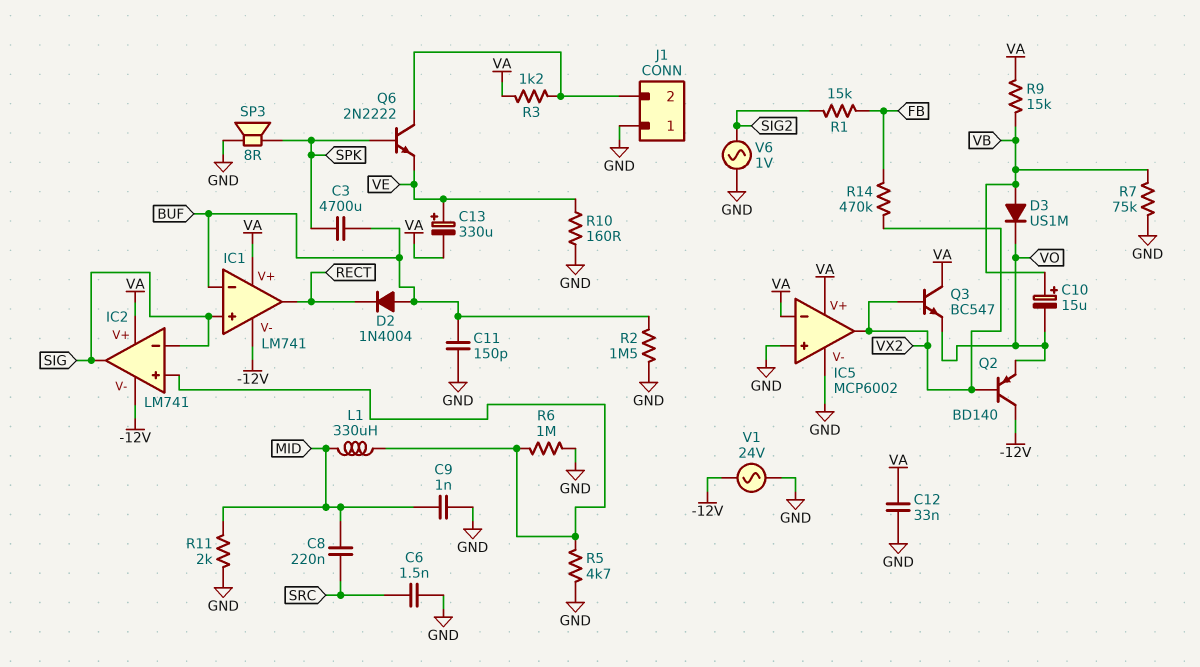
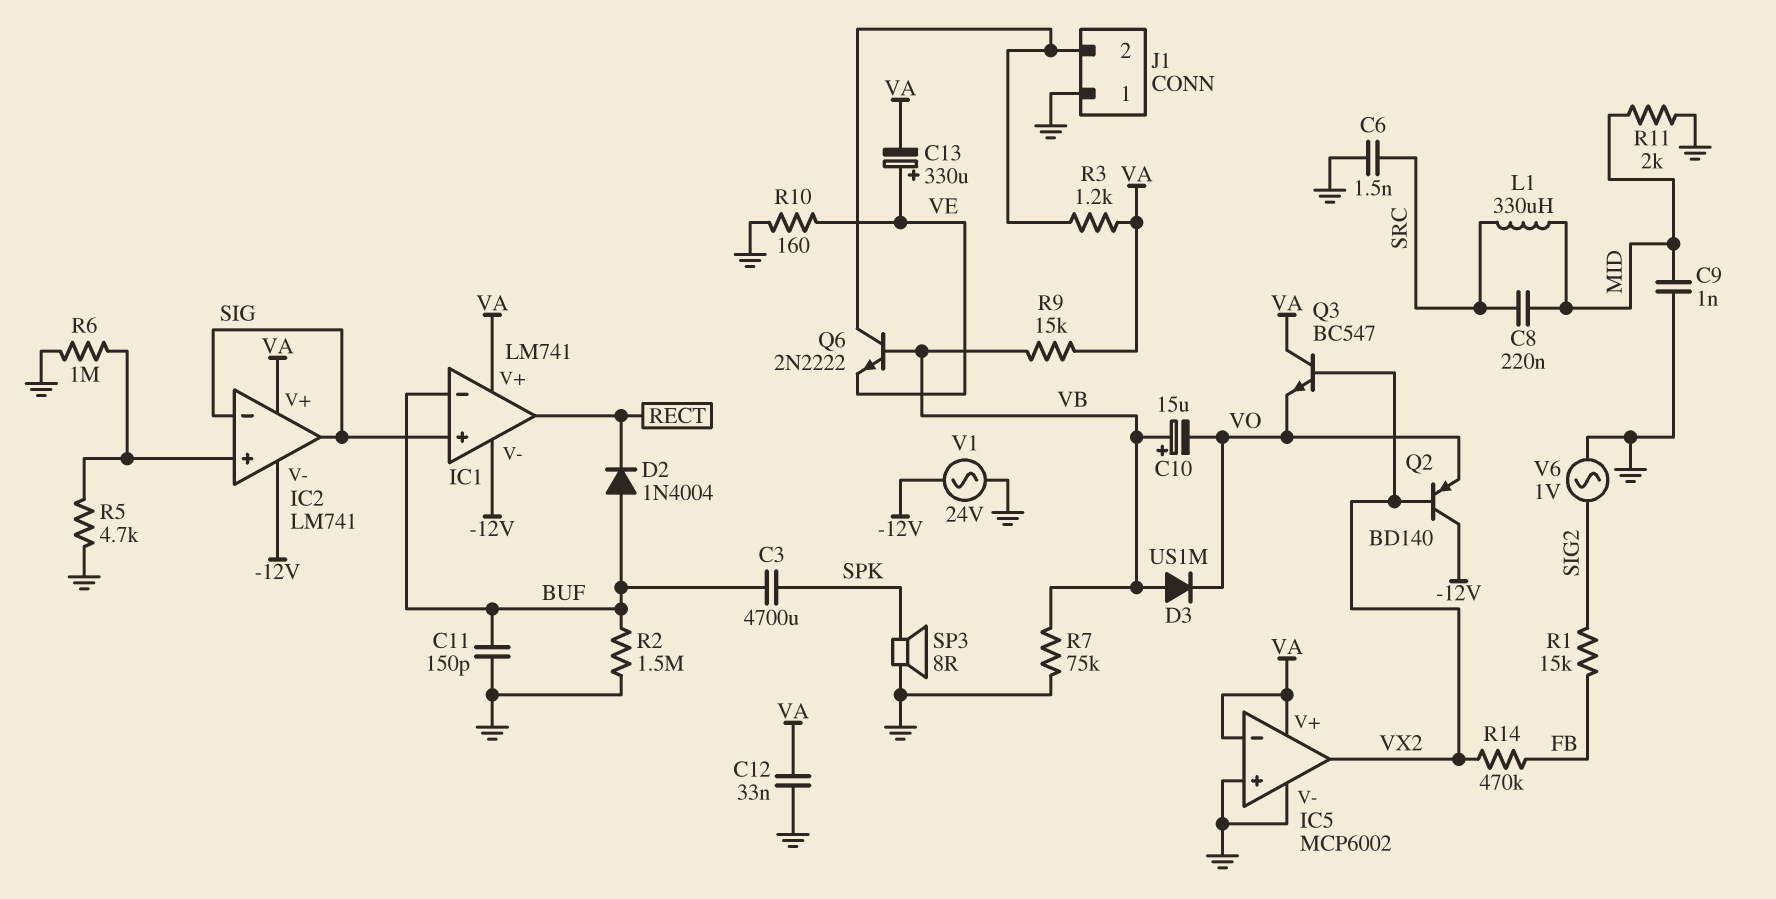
L1: 330uH (IC2/in+, MID) -> 330uH (MID, SRC)
Q6: NPN 2N2222 (B SPK, C J1/2, E VE) -> NPN 2N2222 (B VB, C J1/2, E VE)

